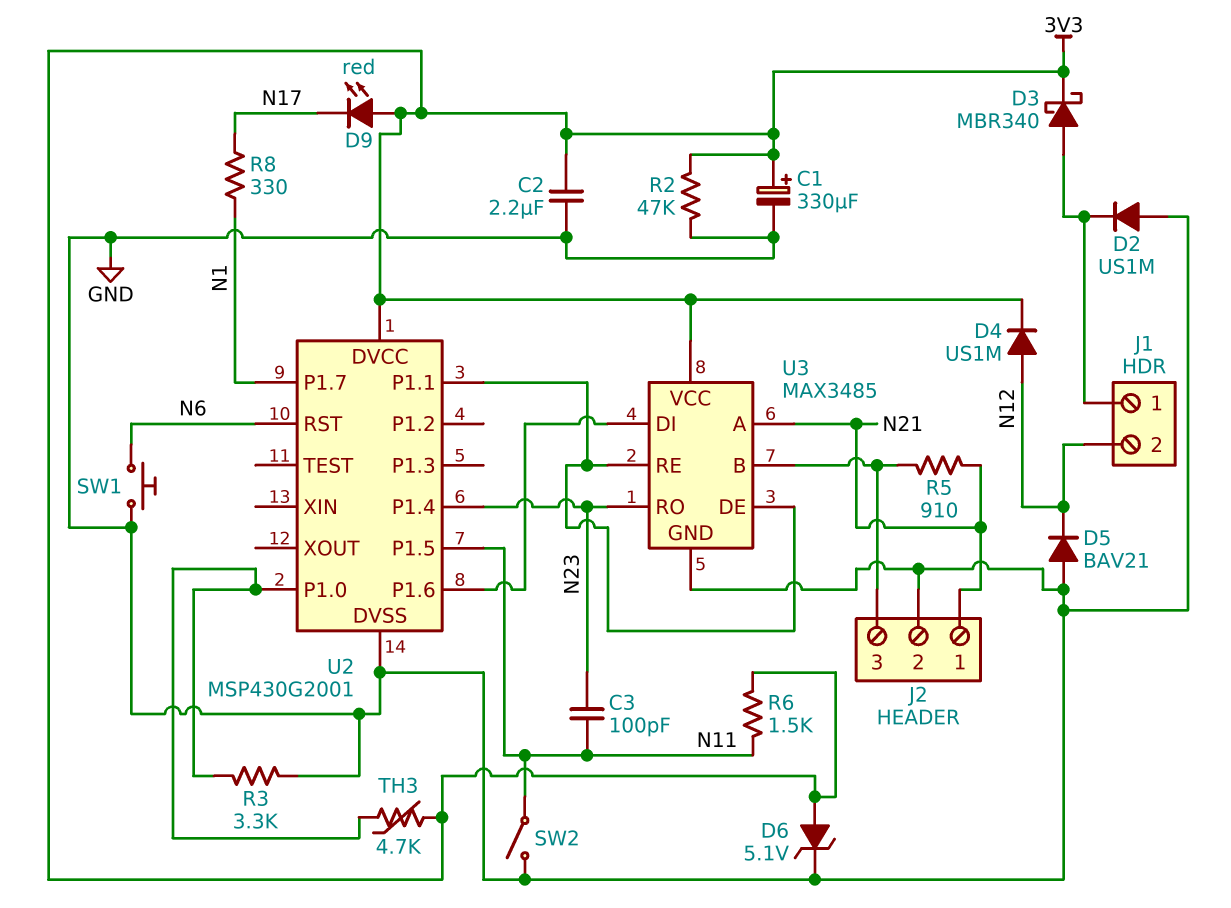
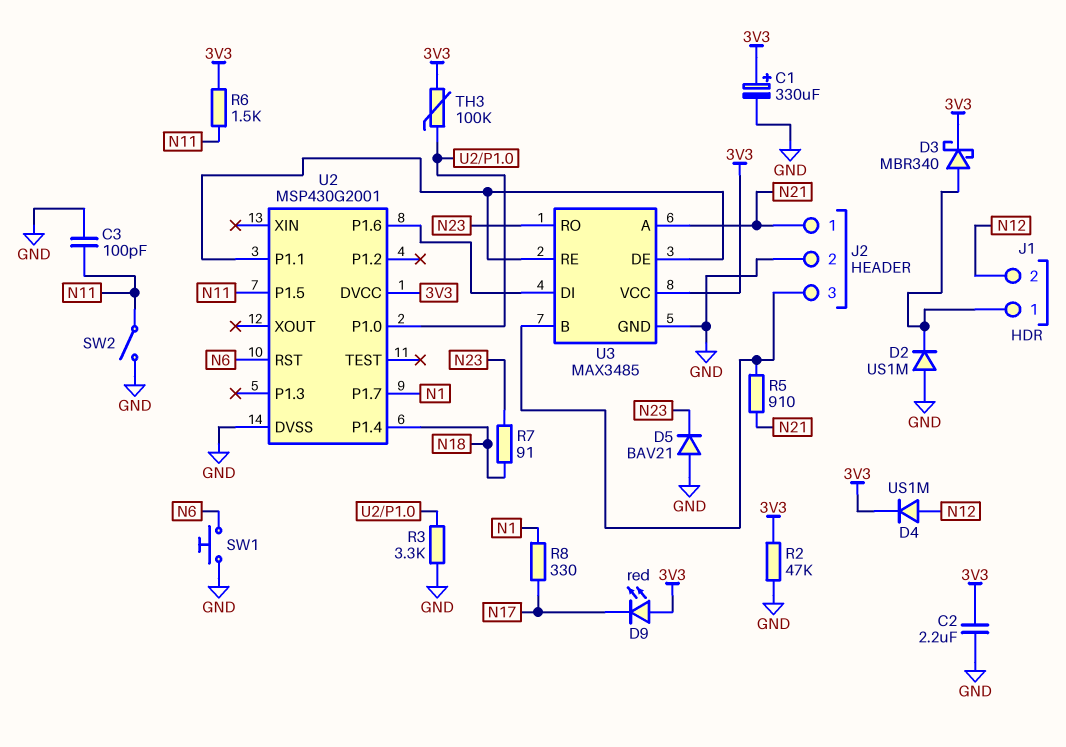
C3: 100pF (N11, N23) -> 100pF (GND, N11)
D5: diode BAV21 (A GND, K N12) -> diode BAV21 (A GND, K N23)
D6: zener 5.1V (A 3V3, K GND) -> none
R7: none -> 91 (N18, N23)
TH3: 4.7k (3V3, U2/P1.0) -> 100k (3V3, U2/P1.0)
U2 pin P1.4: N23 -> N18

